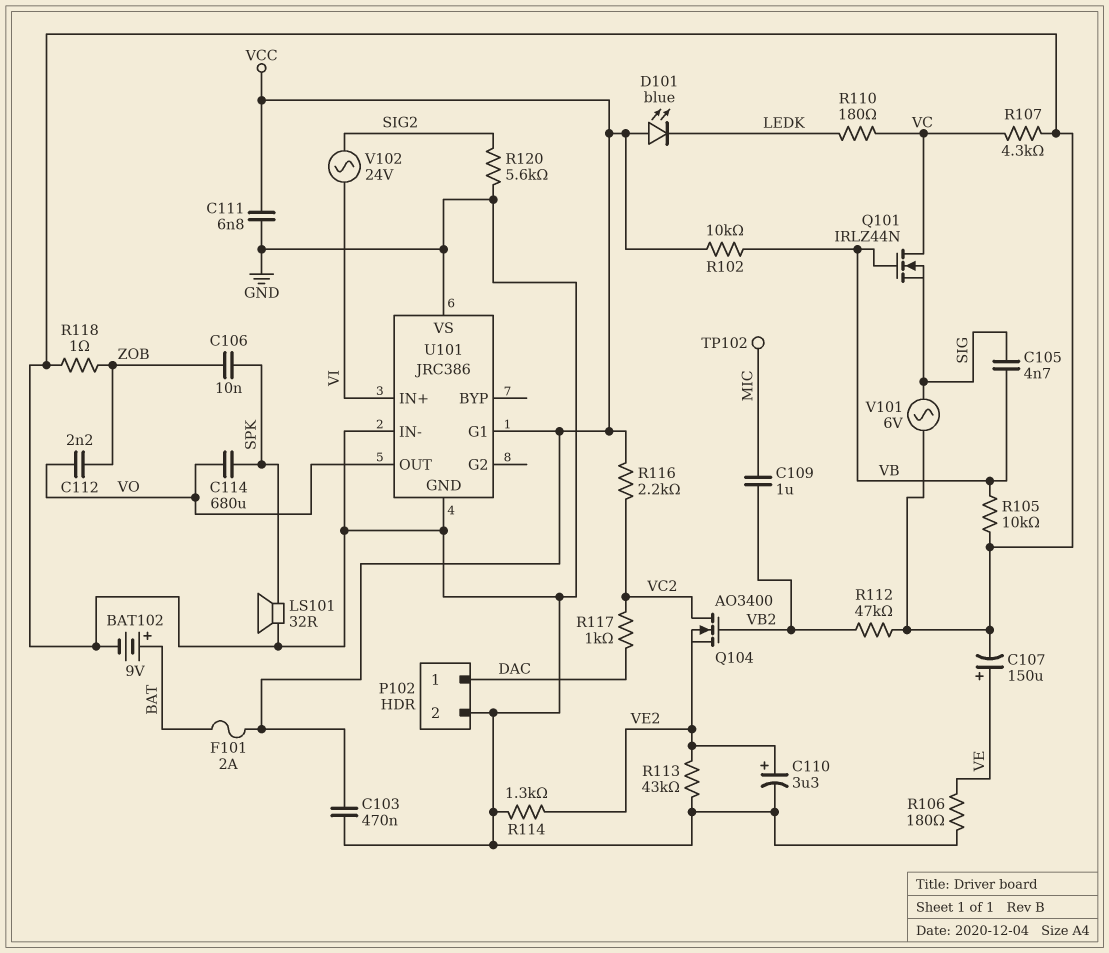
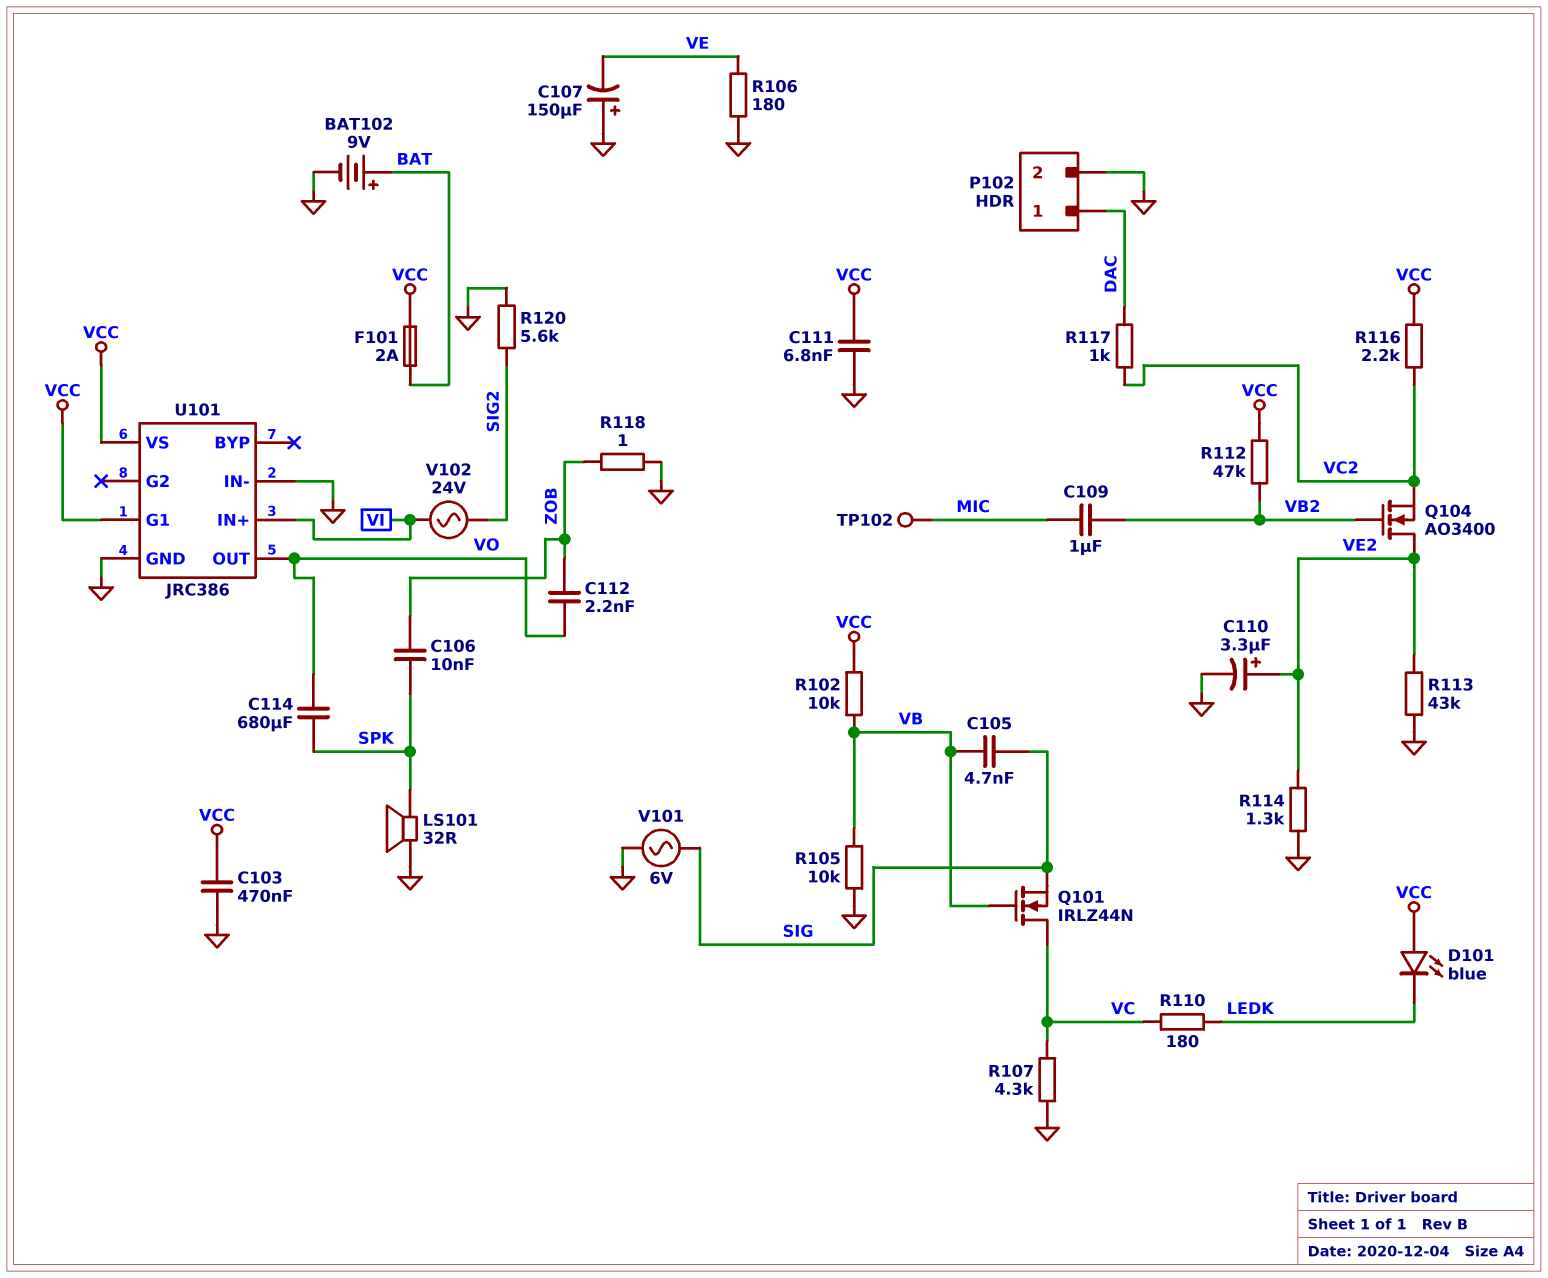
C107: 150uF (plus VE, minus GND) -> 150uF (plus GND, minus VE)
Q104: NMOS AO3400 (G VB2, D VC2, S VE2) -> NMOS AO3400 (G VB2, D VE2, S VC2)
R112: 47k (GND, VB2) -> 47k (VB2, VCC)
U101 pin VS: GND -> VCC

